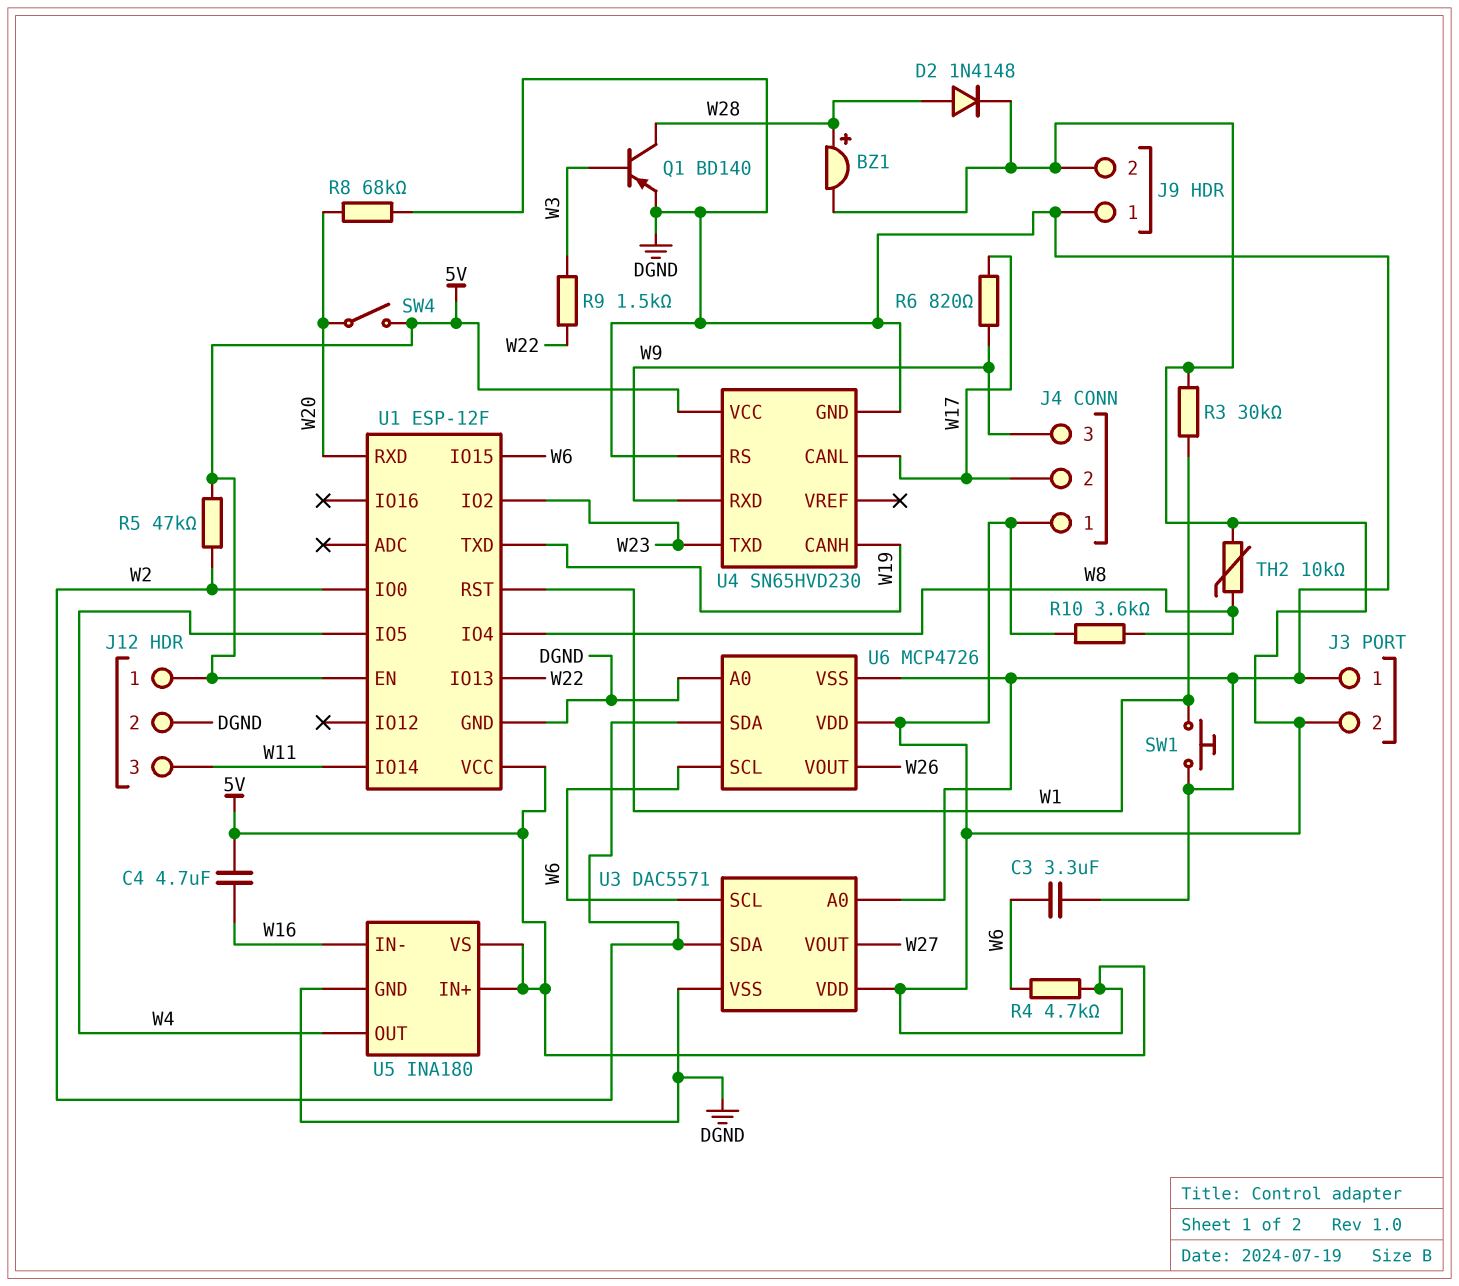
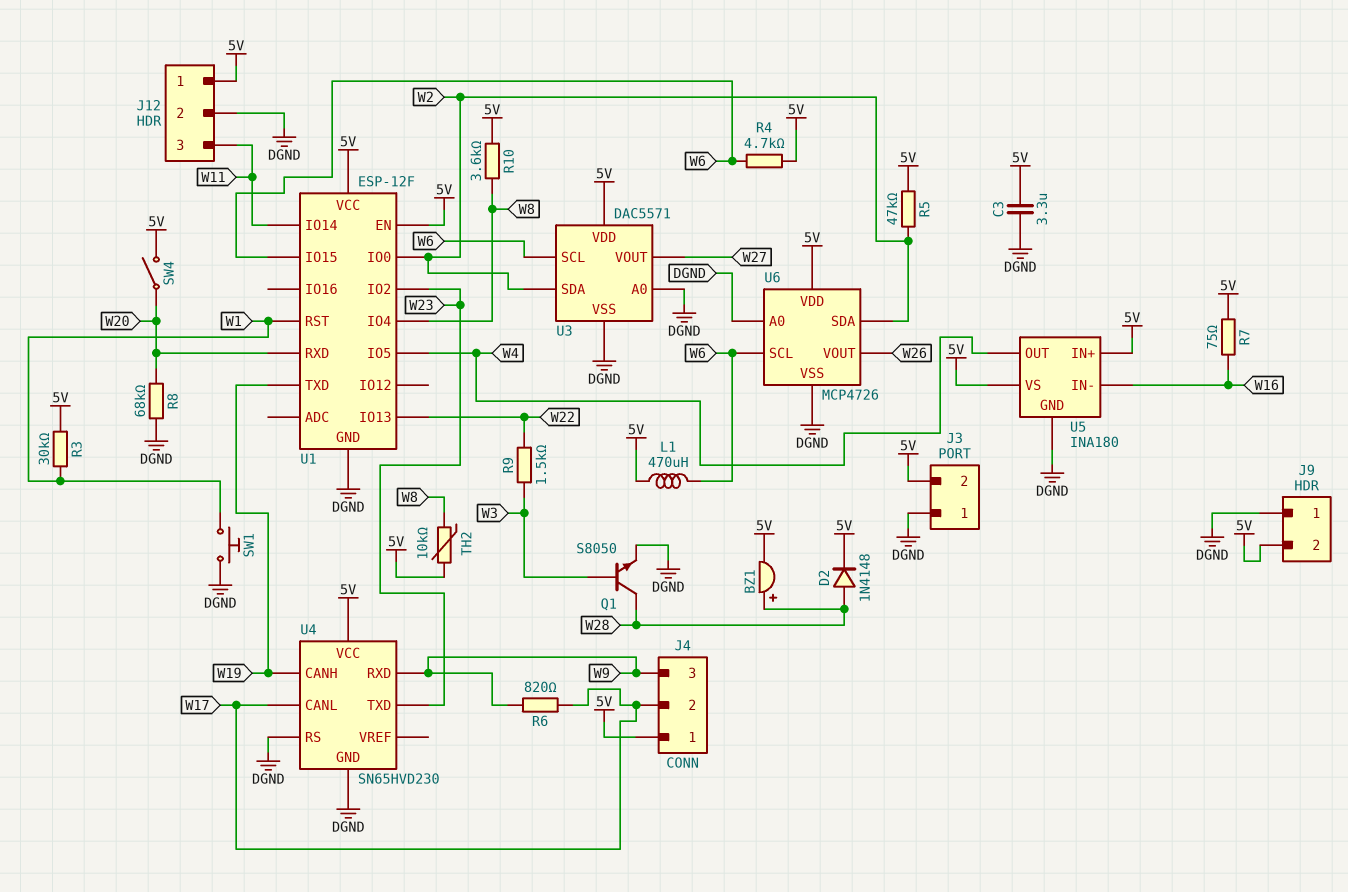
C3: 3.3uF (DGND, W6) -> 3.3uF (5V, DGND)
C4: 4.7uF (5V, W16) -> none
L1: none -> 470uH (5V, W6)
Q1: PNP BD140 (B W3, C W28, E DGND) -> NPN S8050 (B W3, C W28, E DGND)
R7: none -> 75 (5V, W16)

